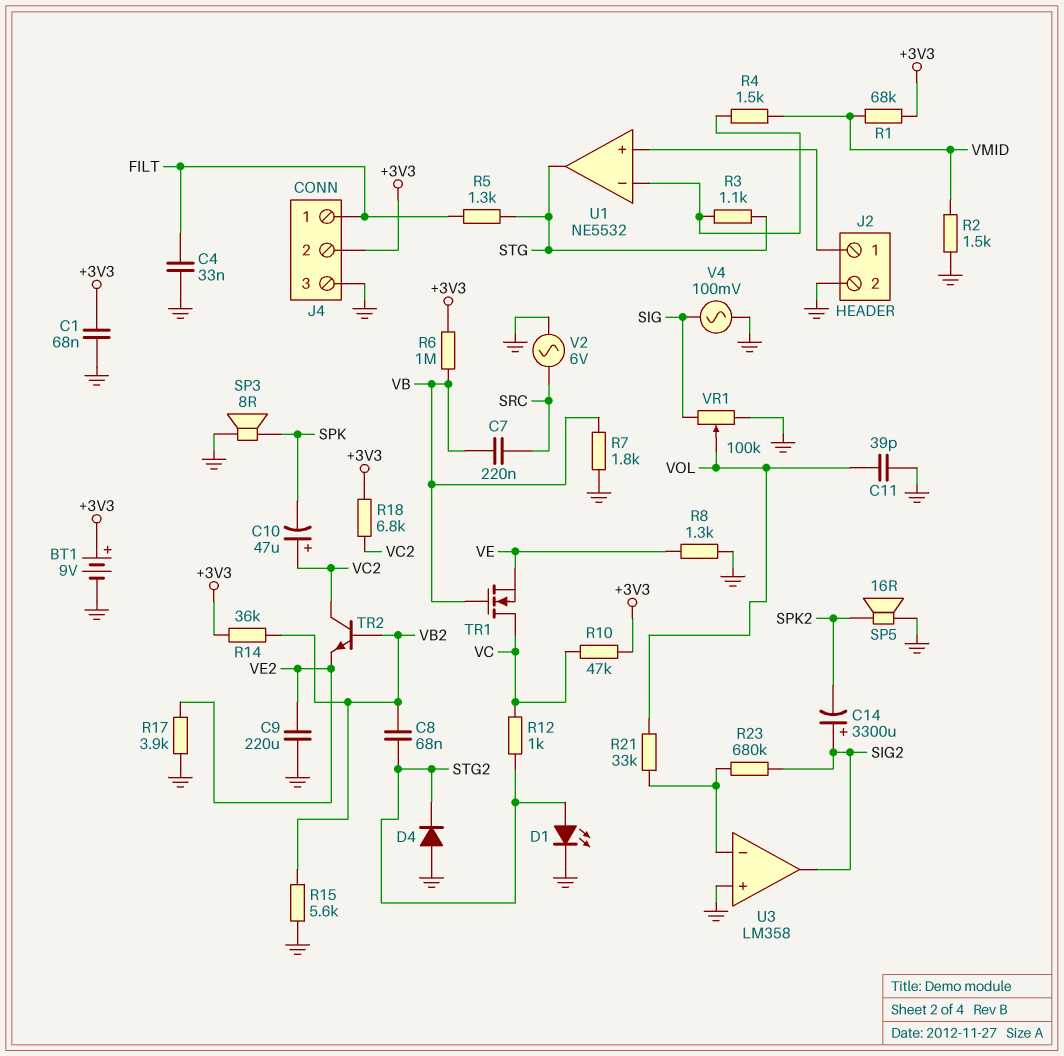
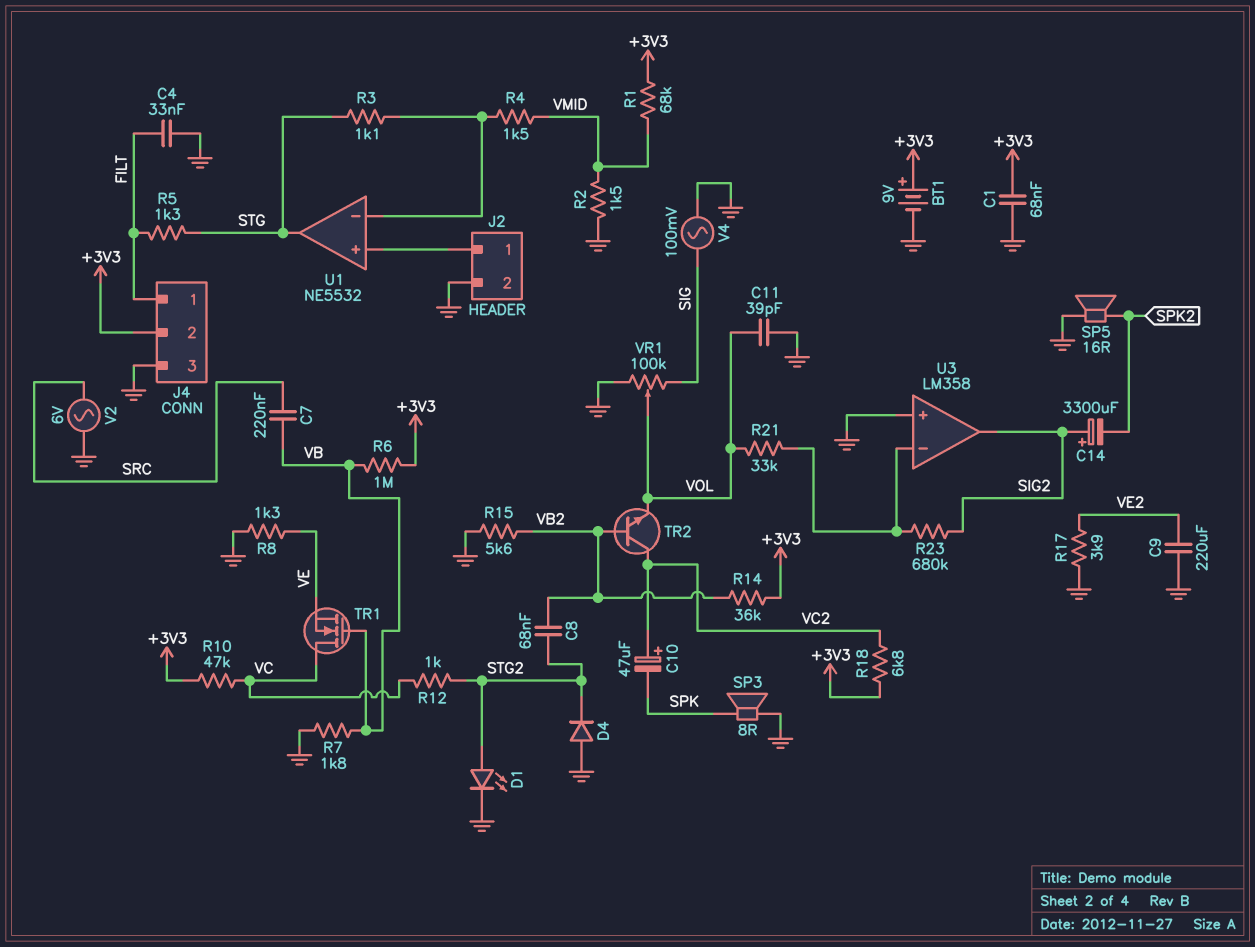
TR2: NPN (B VB2, C VC2, E VE2) -> NPN (B VB2, C VC2, E VOL)

